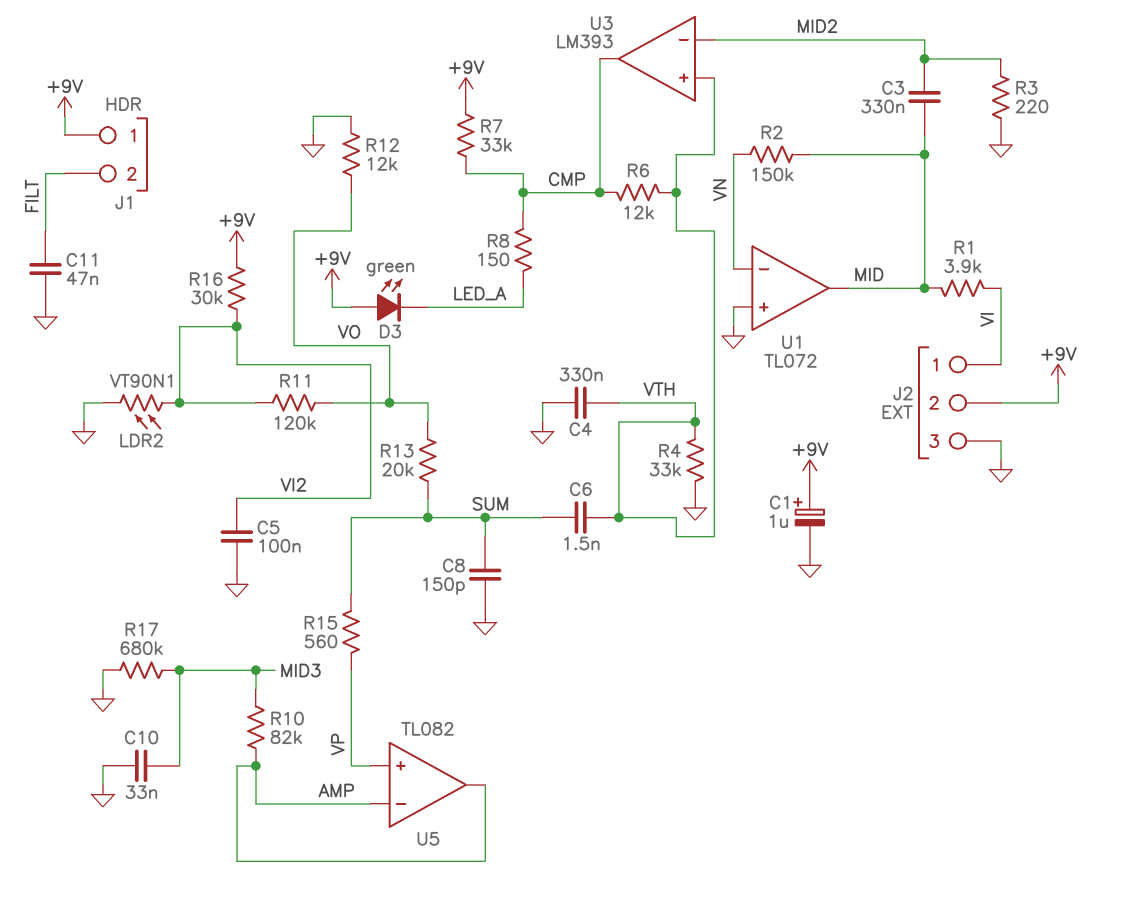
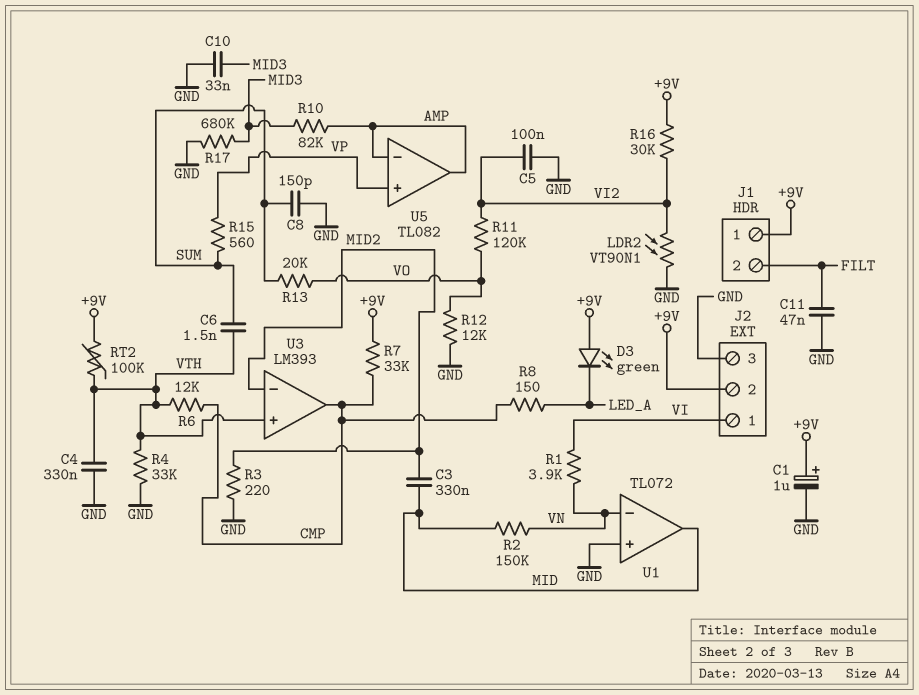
R1: 3.9k (MID, VI) -> 3.9k (VI, VN)
RT2: none -> 100k (+9V, VTH)

